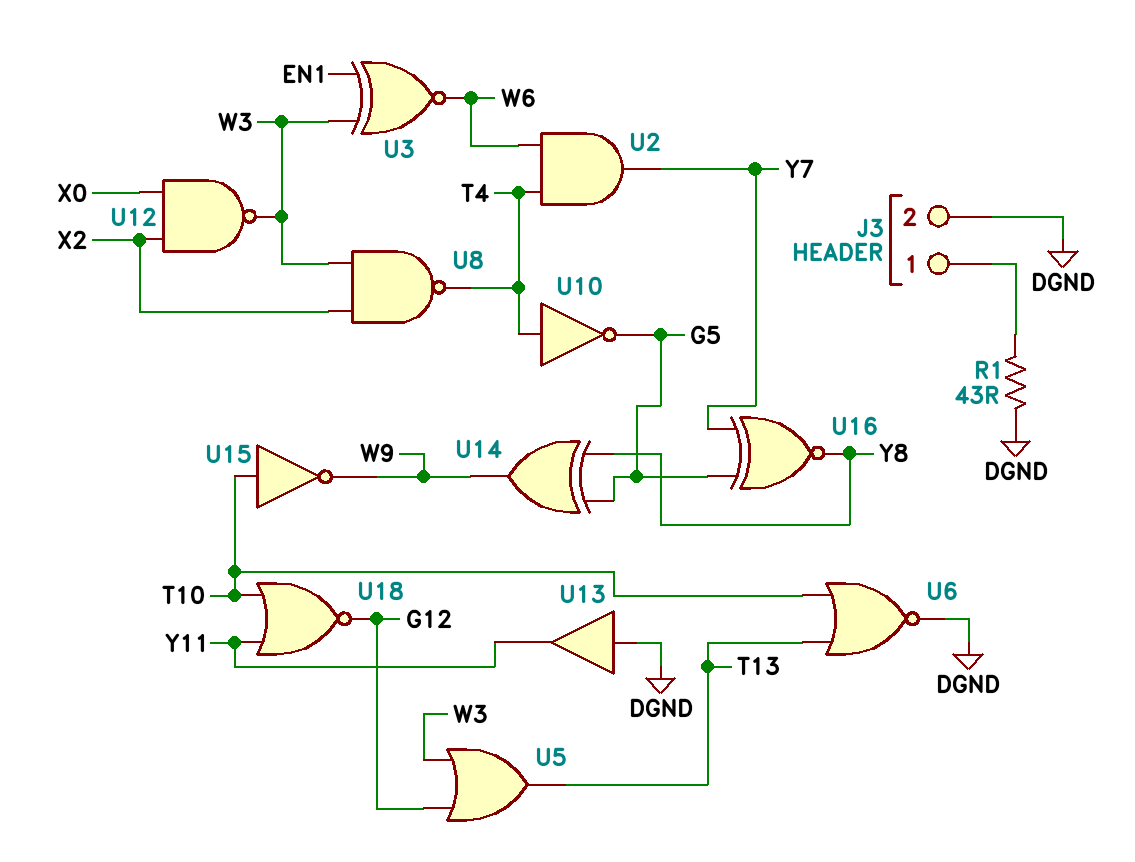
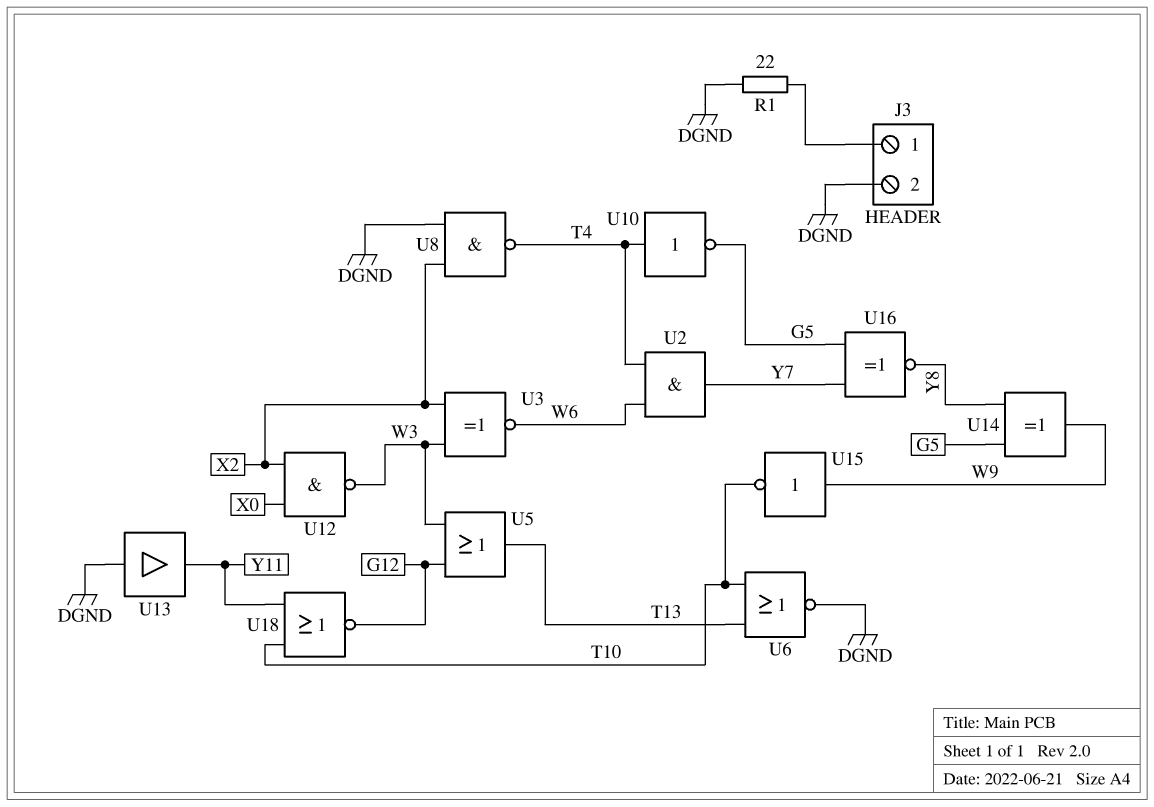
R1: 43 (DGND, J3/1) -> 22 (DGND, J3/1)
U3: XNOR (in EN1, in W3, out W6) -> XNOR (in W3, in X2, out W6)
U8: NAND (in W3, in X2, out T4) -> NAND (in DGND, in X2, out T4)
U15: NOT (in T10, out W9) -> NOT (in W9, out T10)

